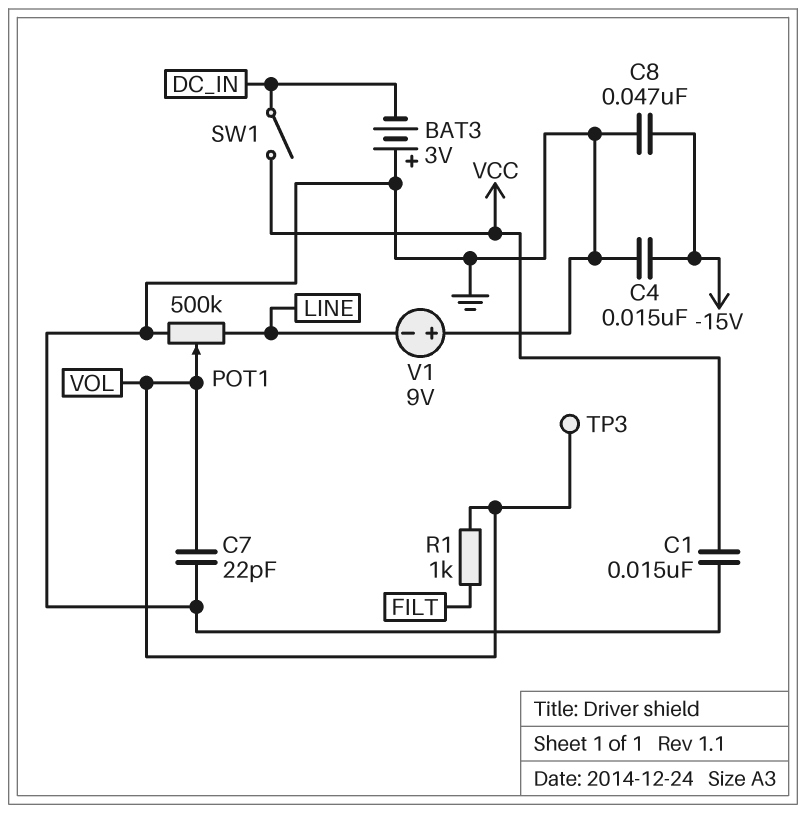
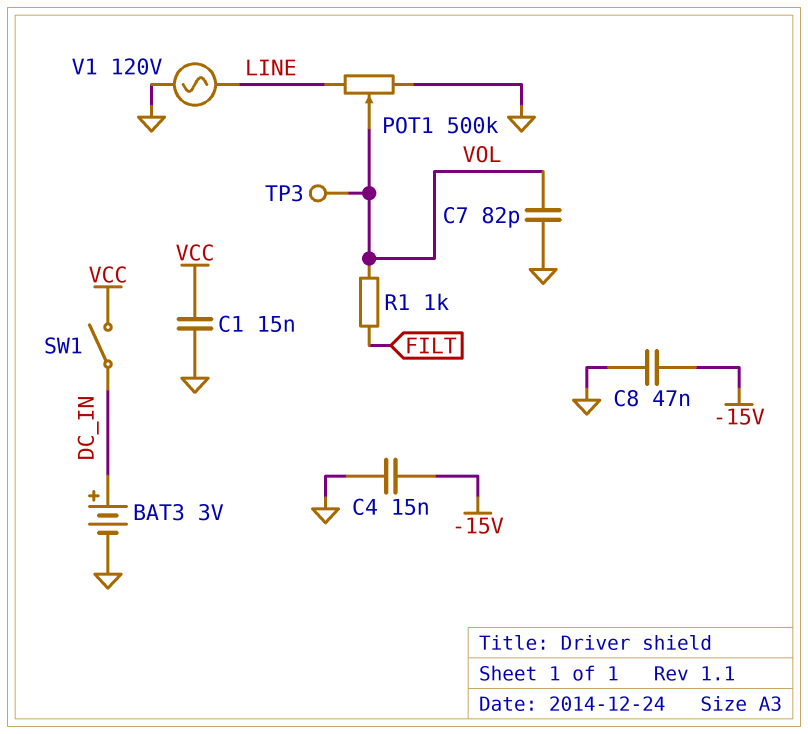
BAT3: 3V (plus GND, minus DC_IN) -> 3V (plus DC_IN, minus GND)
C7: 22pF (GND, VOL) -> 82pF (GND, VOL)
V1: 9V (plus GND, minus LINE) -> AC 120V (GND, LINE)

